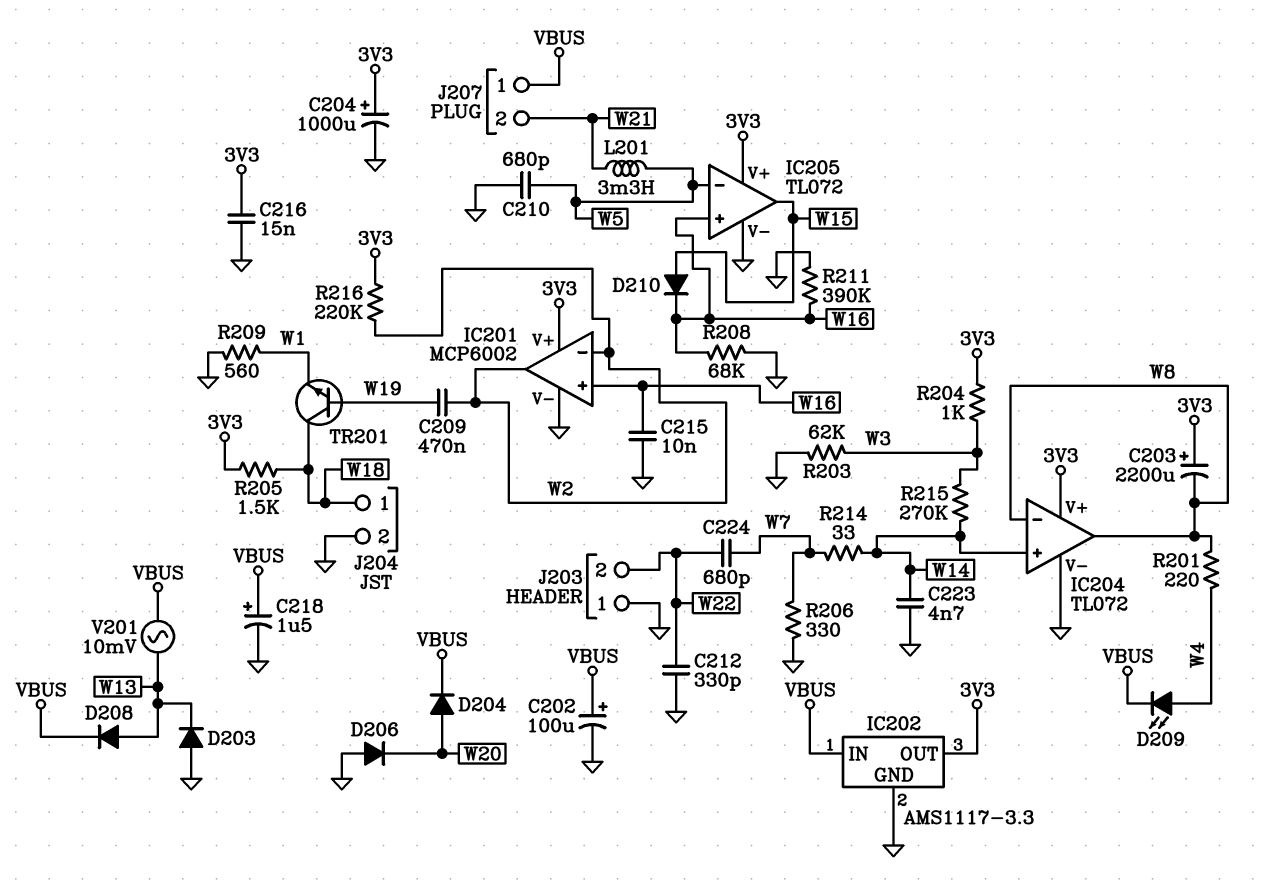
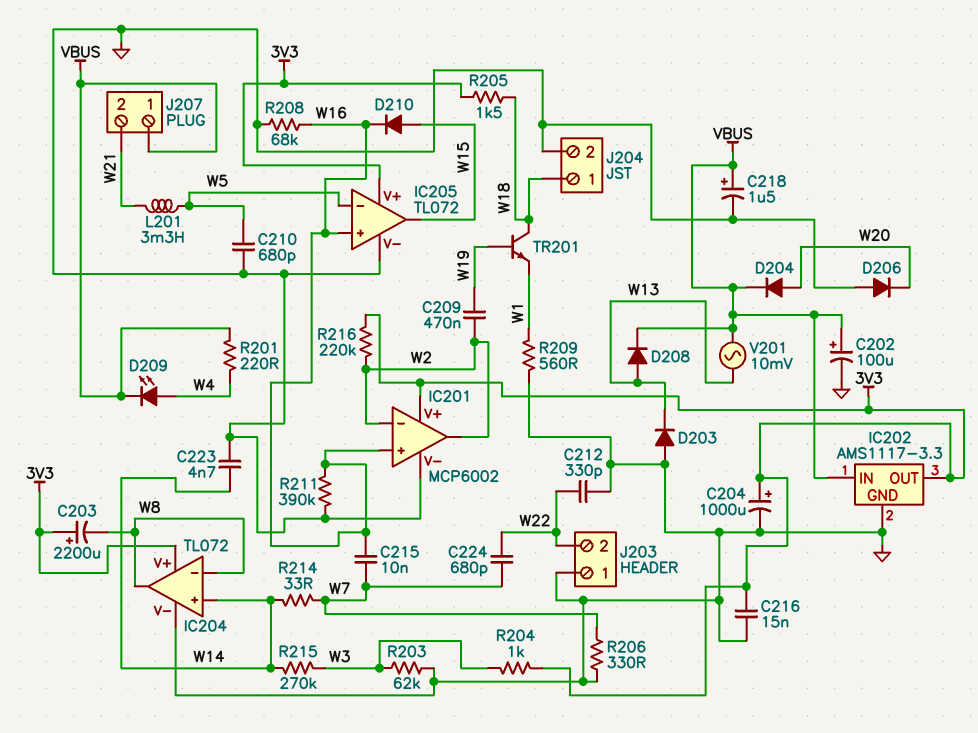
C215: 10nF (GND, W16) -> 10nF (W7, W16)
R201: 220 (W4, W8) -> 220 (VBUS, W4)

